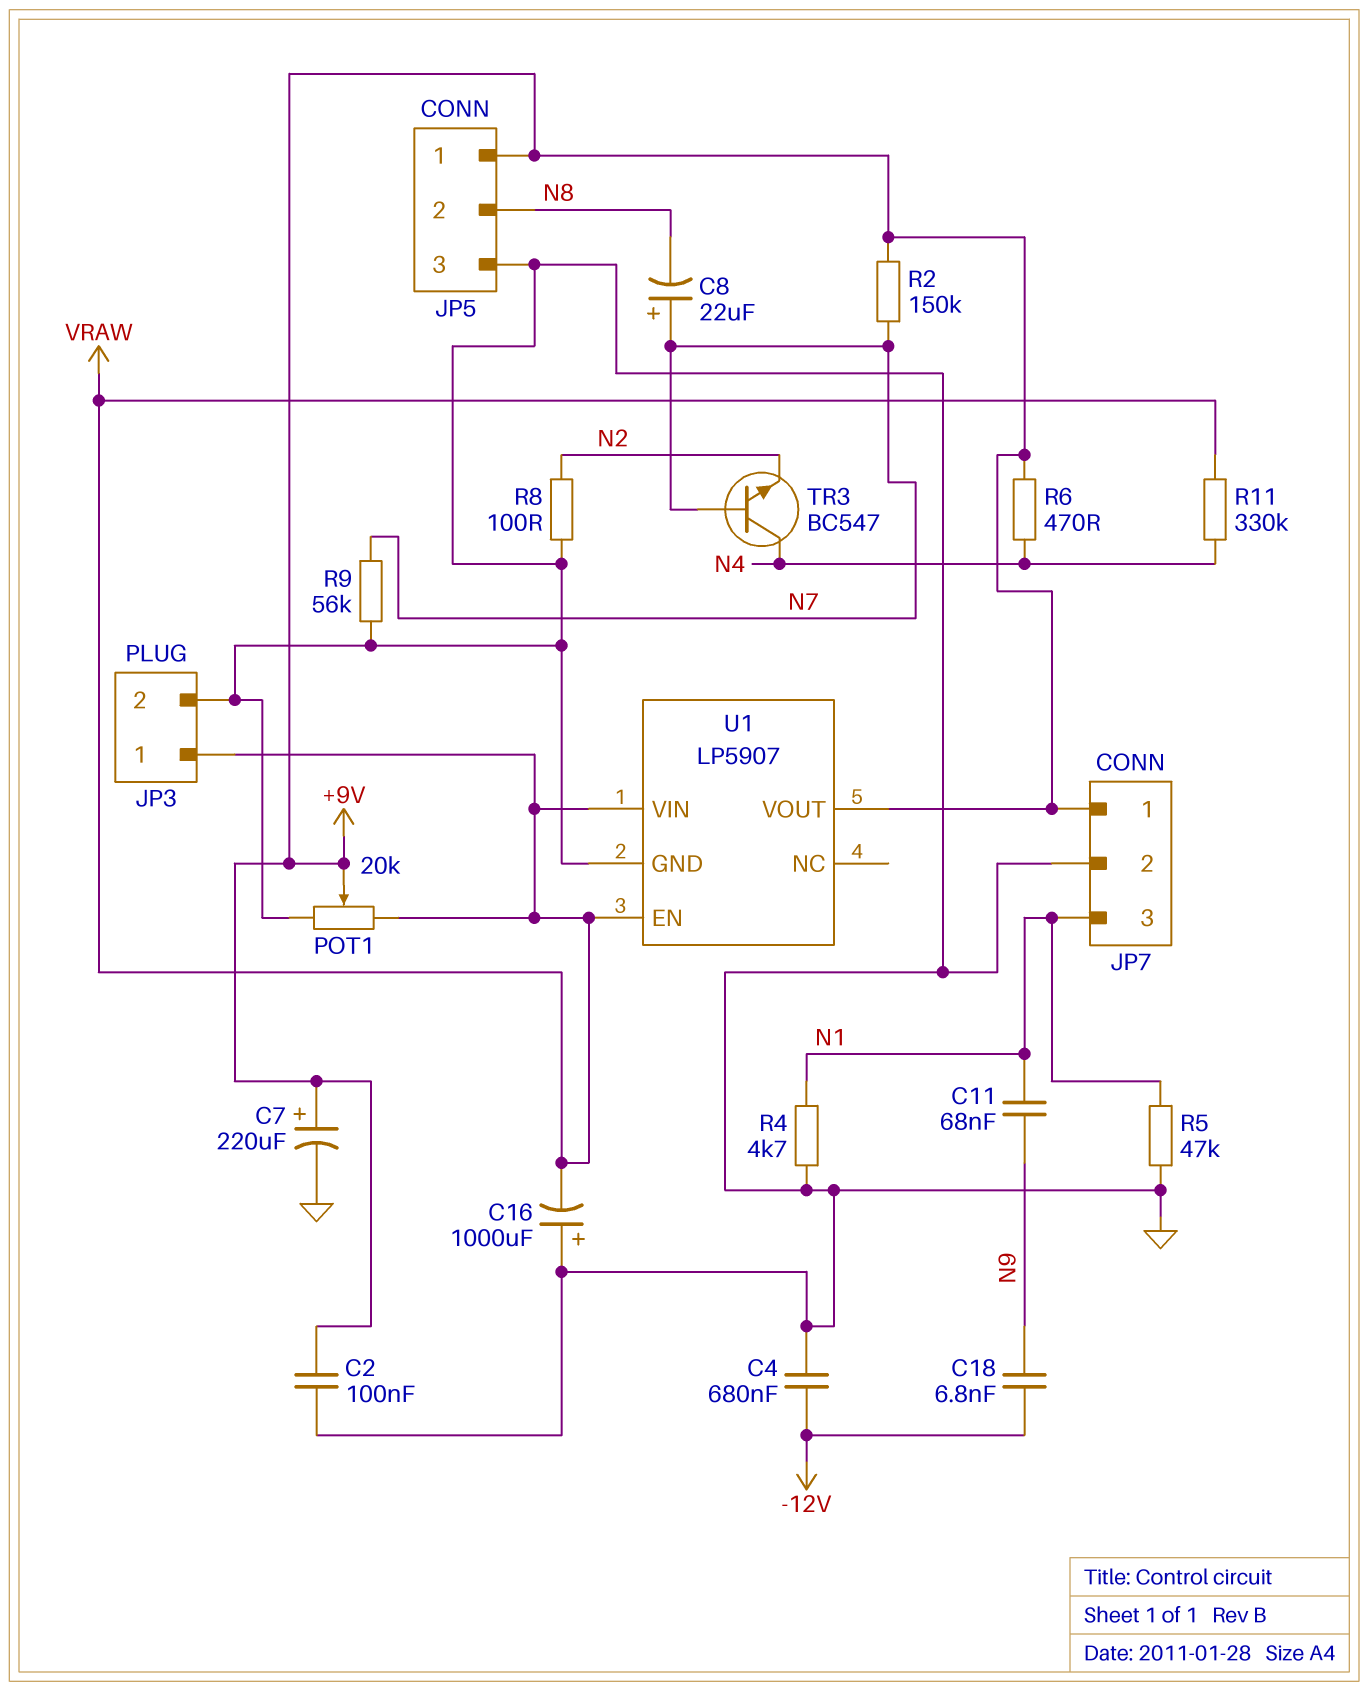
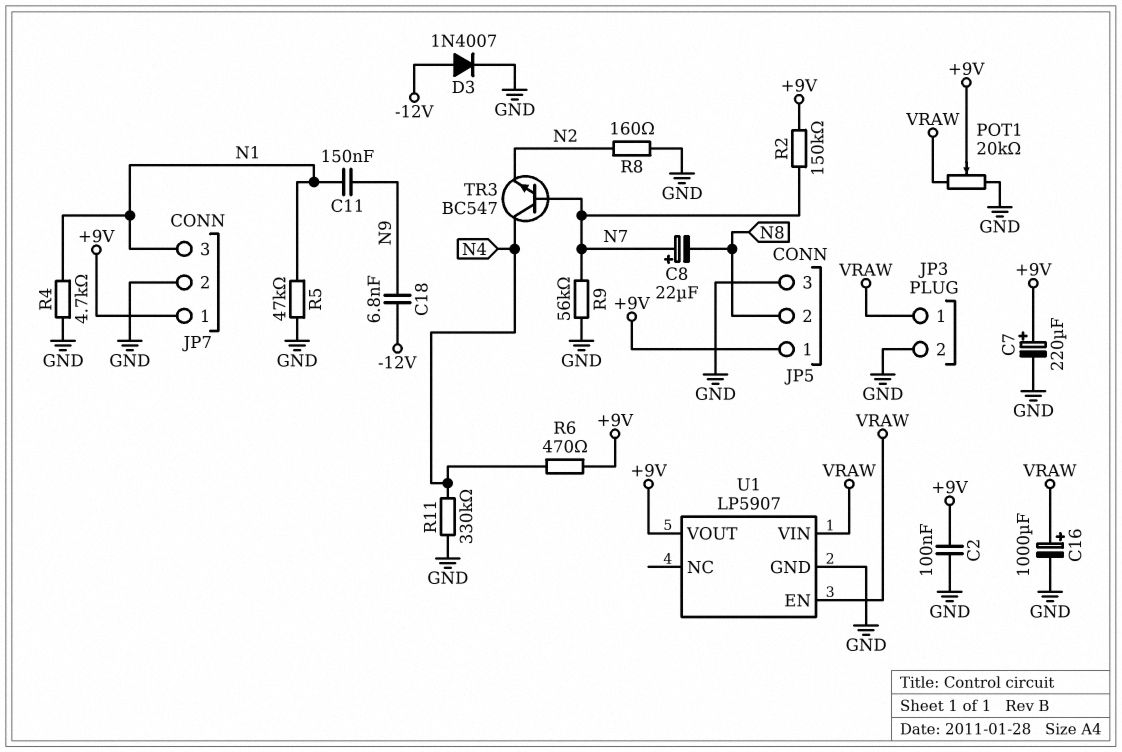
C4: 680nF (-12V, GND) -> none
C11: 68nF (N1, N9) -> 150nF (N1, N9)
C16: 1000uF (plus GND, minus VRAW) -> 1000uF (plus VRAW, minus GND)
D3: none -> diode 1N4007 (A -12V, K GND)
R8: 100 (GND, N2) -> 160 (GND, N2)
R11: 330k (N4, VRAW) -> 330k (GND, N4)

